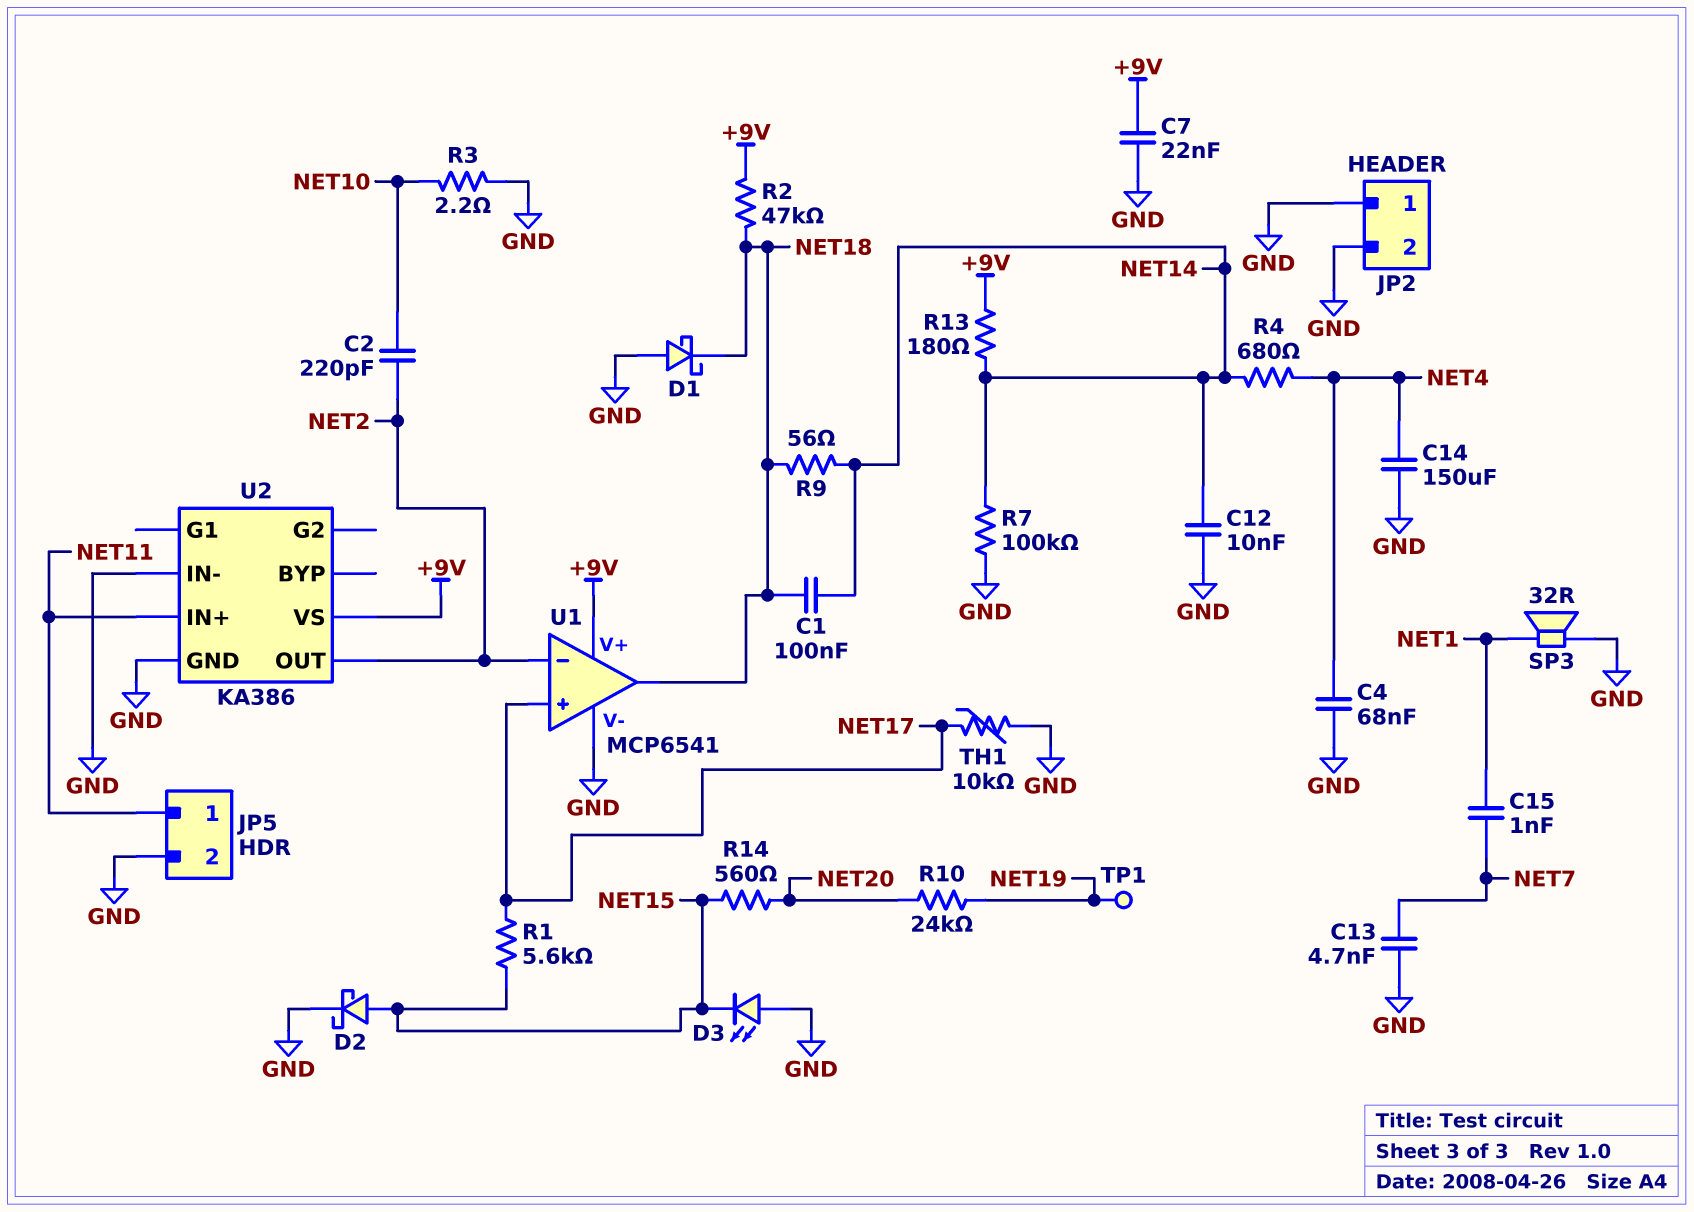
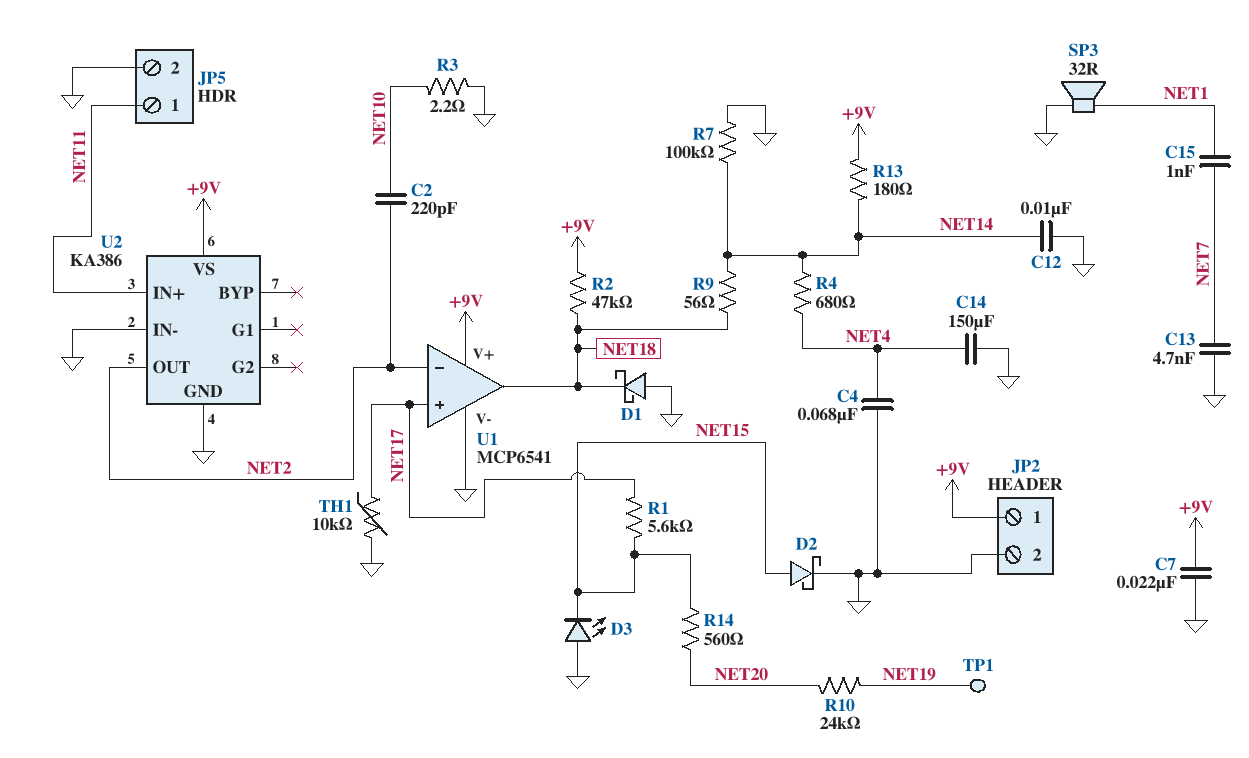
C1: 100nF (NET14, NET18) -> none
JP2 pin 1: GND -> +9V

